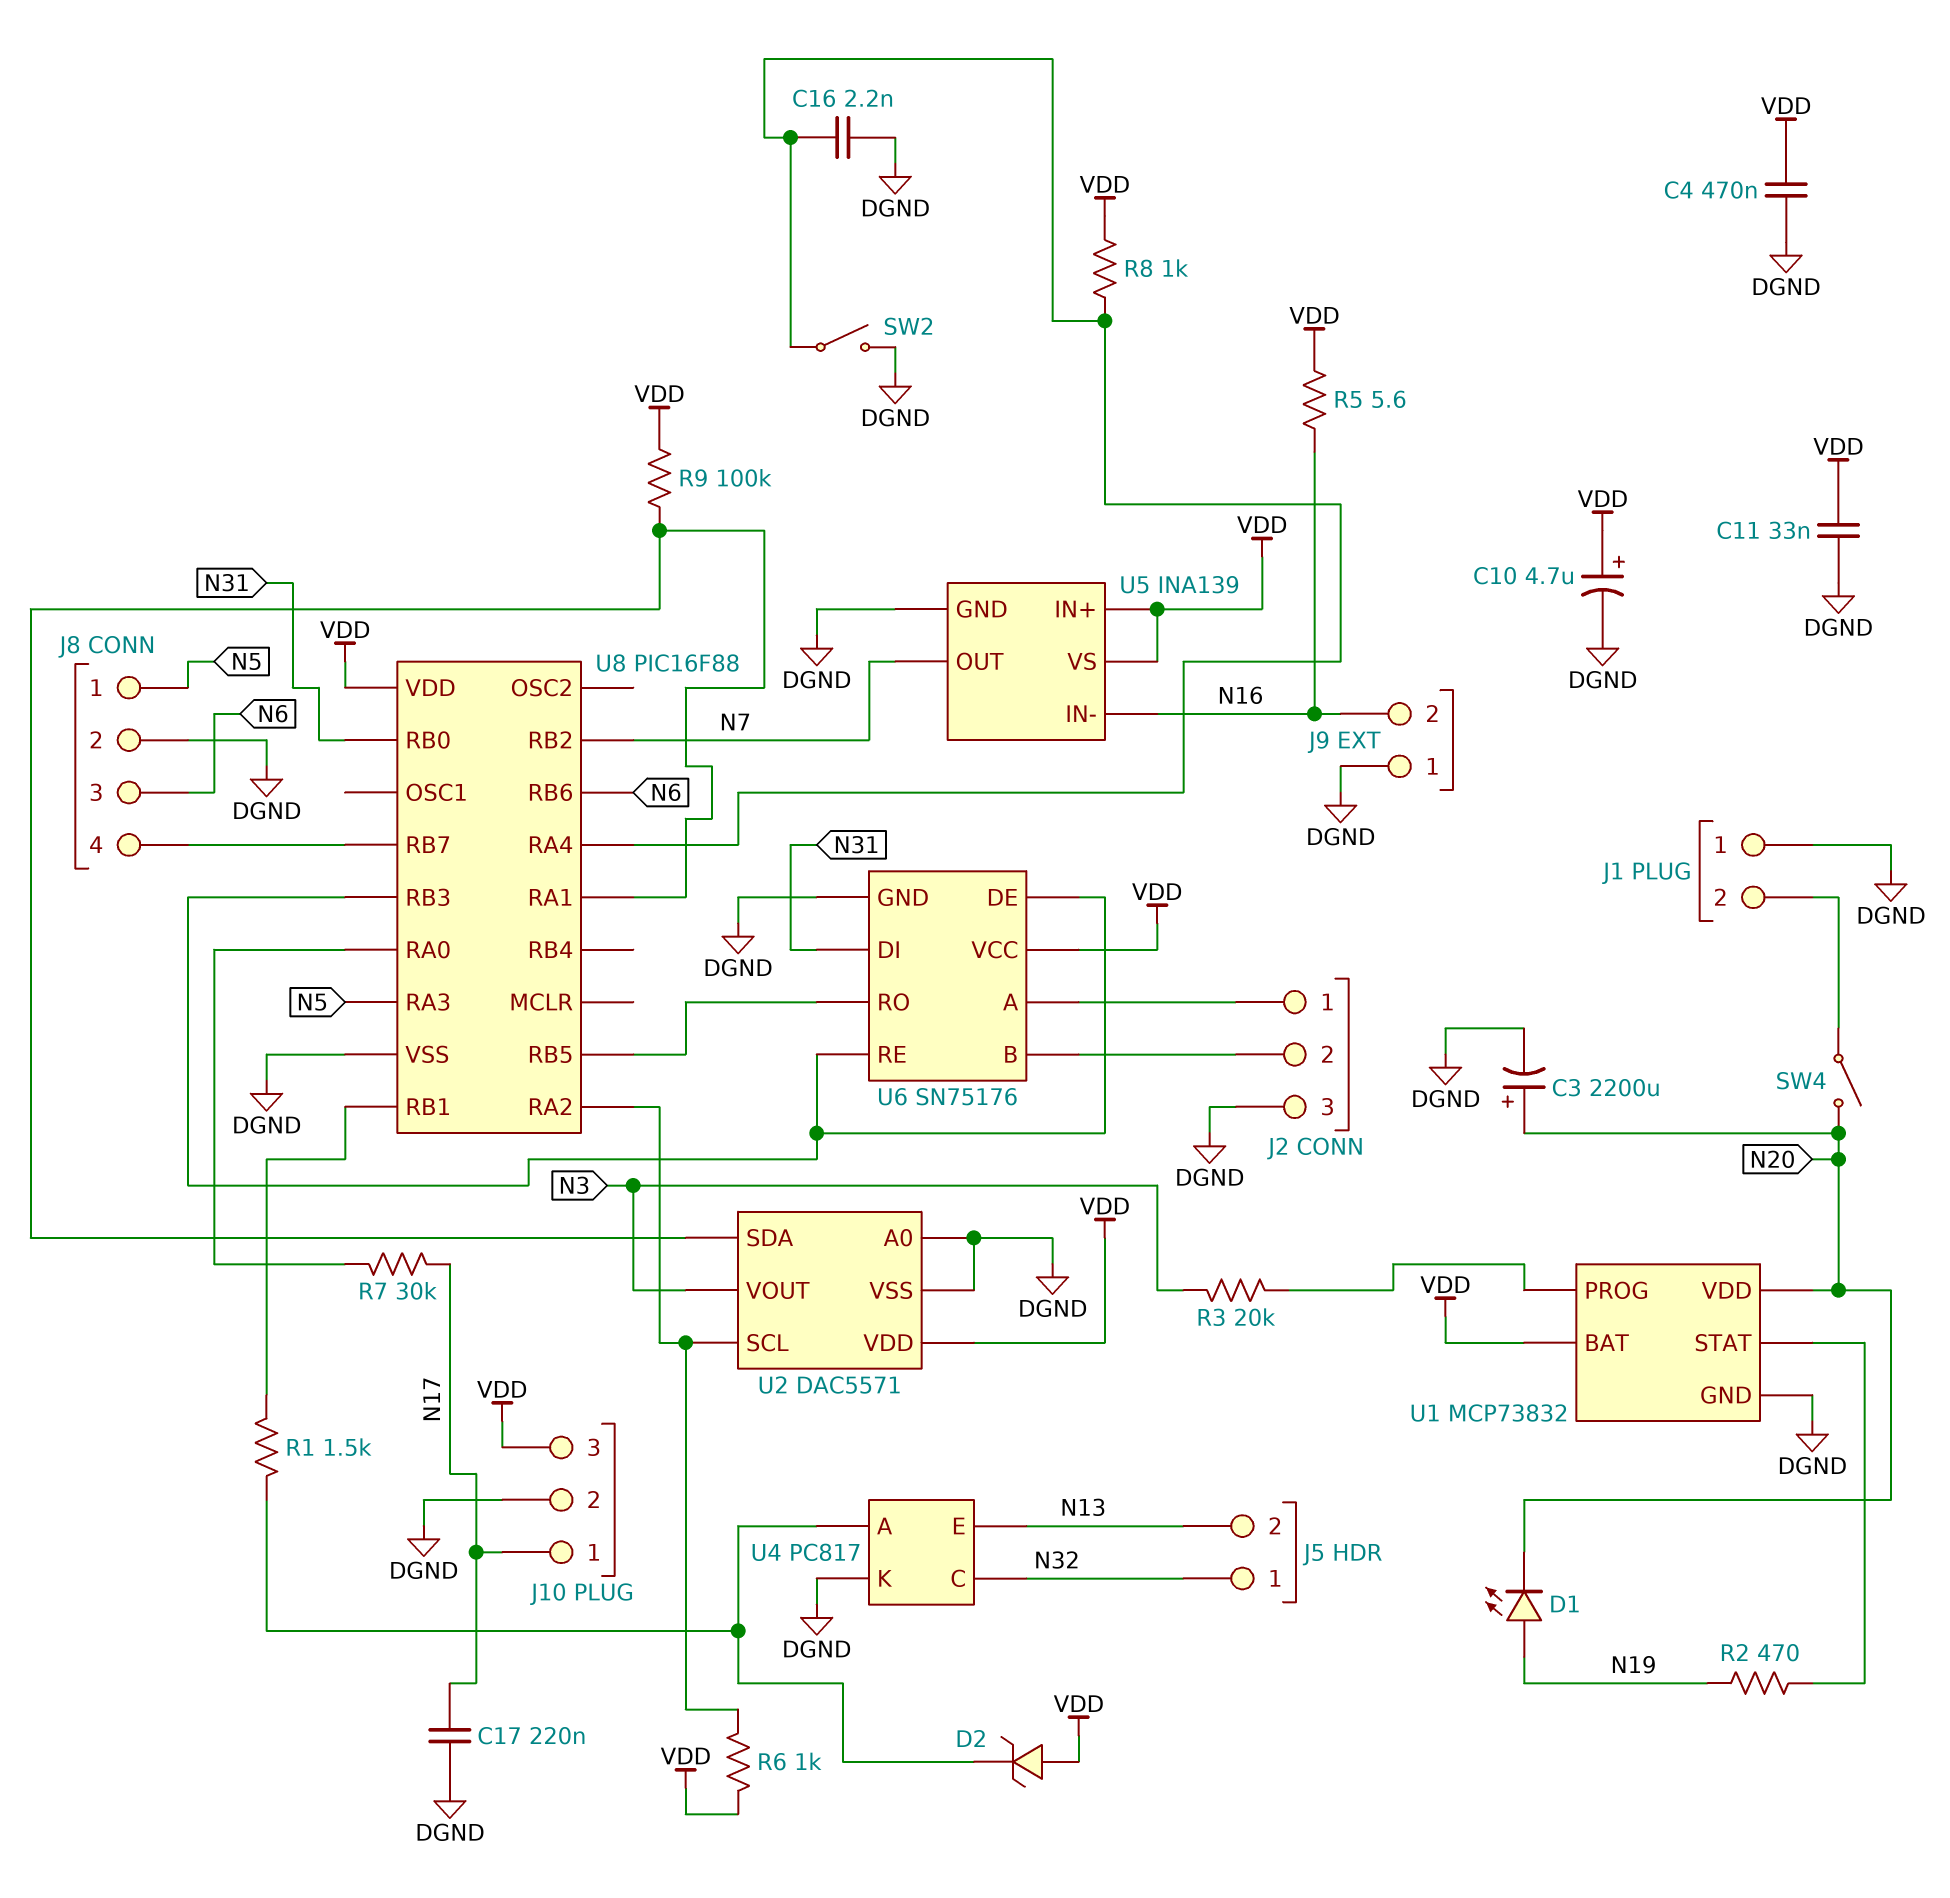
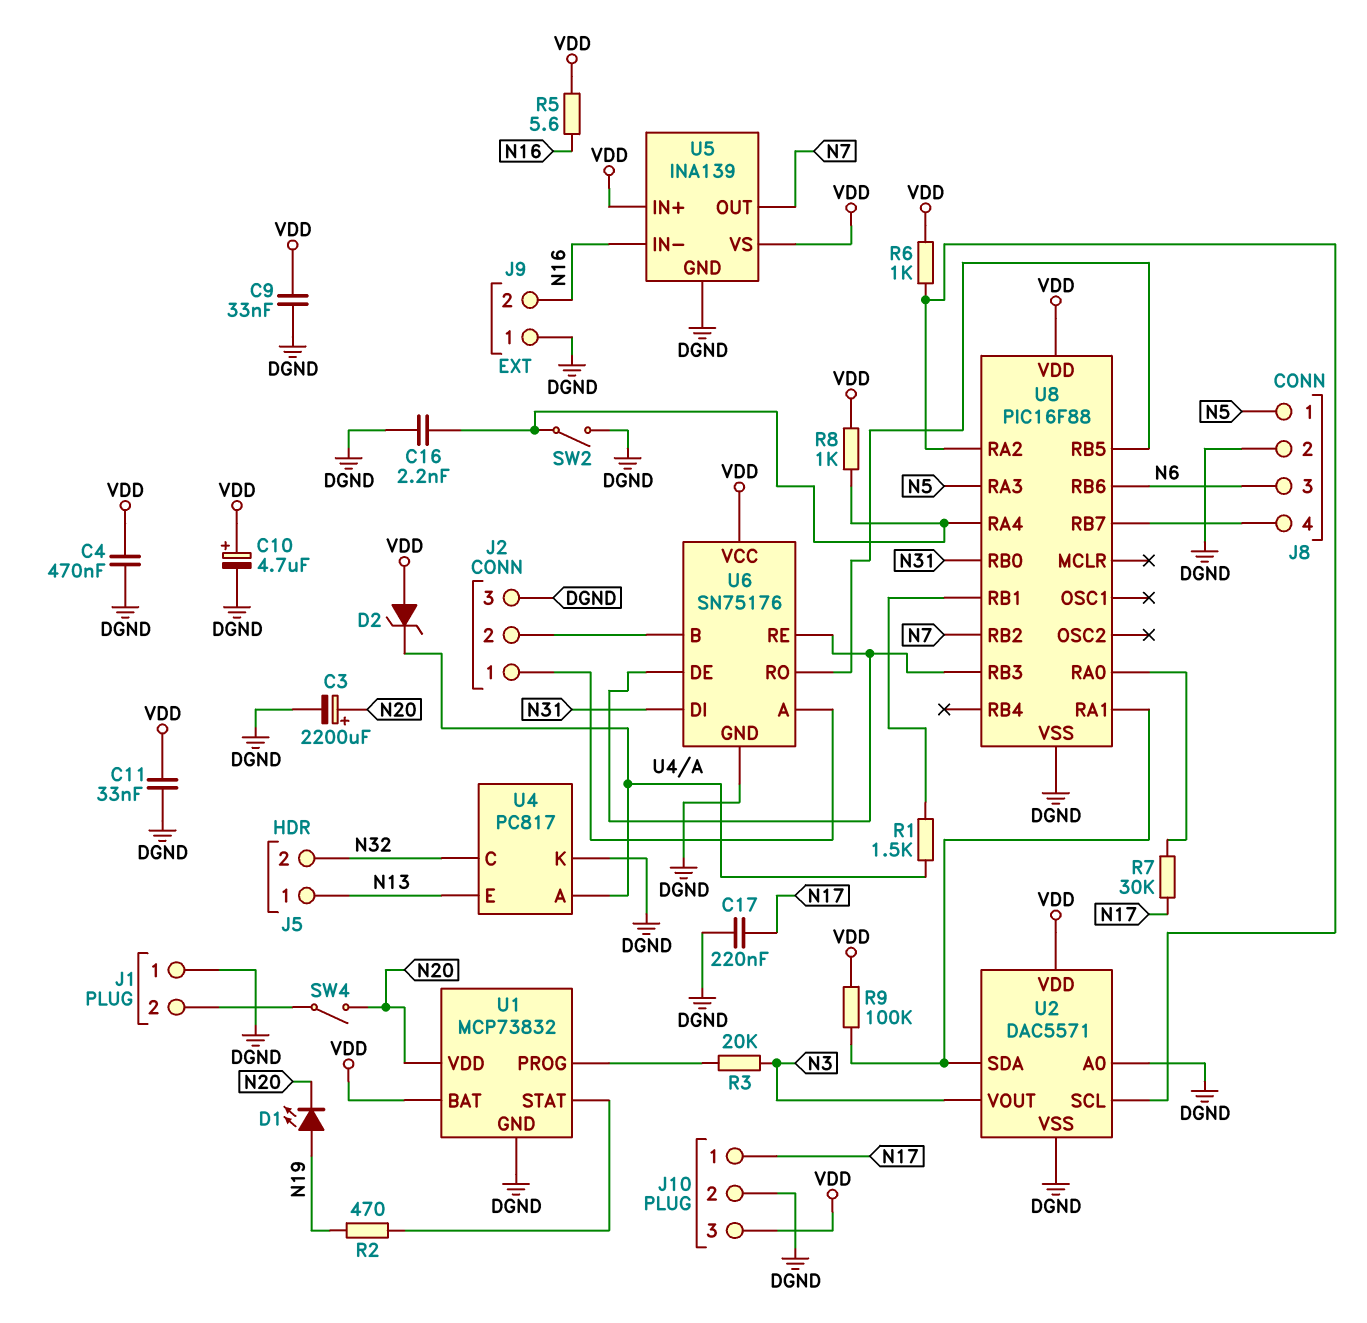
C9: none -> 33nF (DGND, VDD)
J5 pin 1: N32 -> N13
J5 pin 2: N13 -> N32

